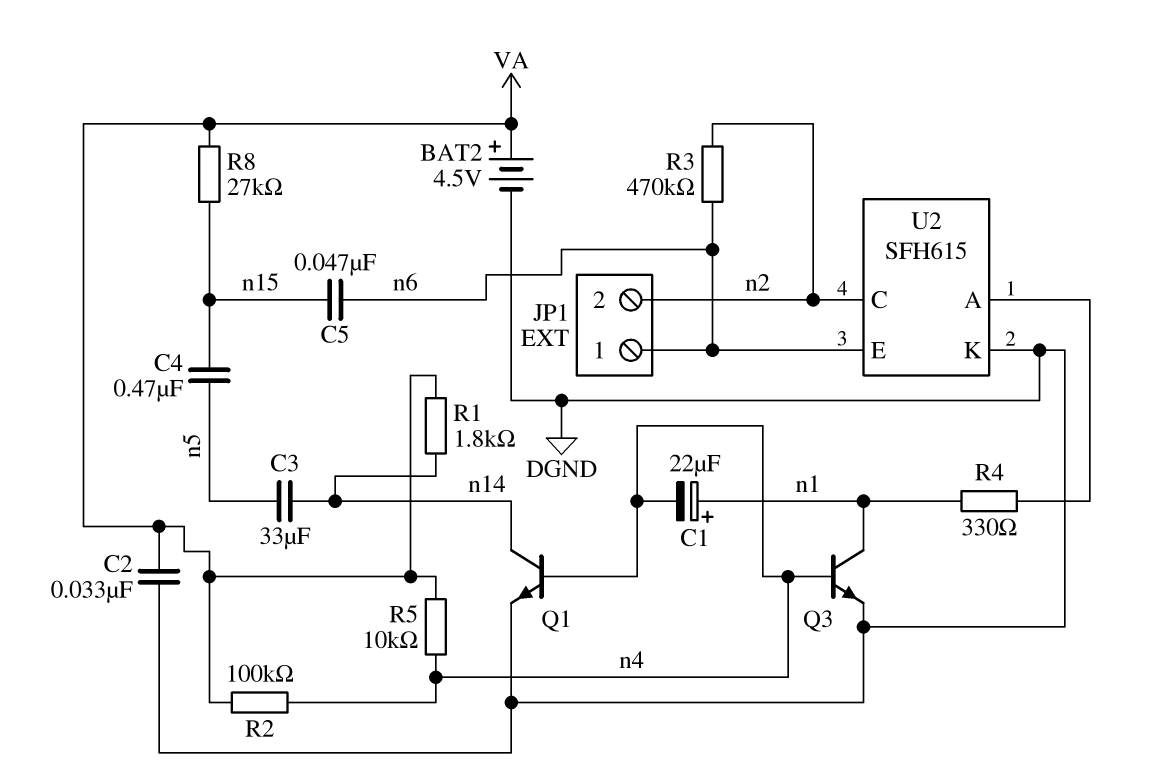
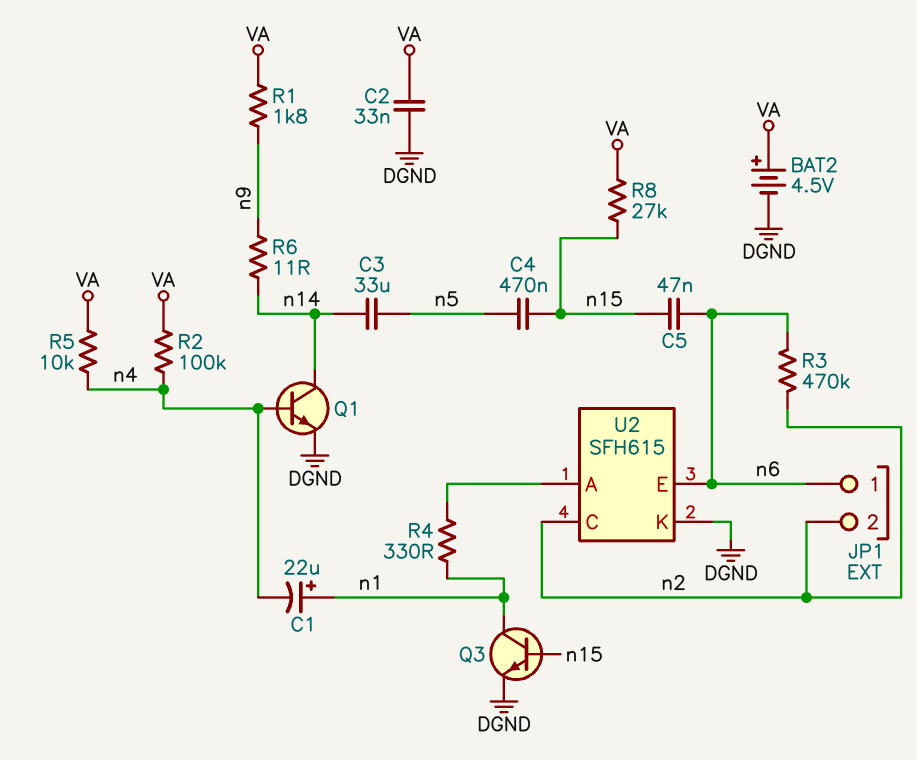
Q3: NPN (B n4, C n1, E DGND) -> NPN (B n15, C n1, E DGND)
R1: 1.8k (VA, n14) -> 1.8k (VA, n9)
R6: none -> 11 (n9, n14)

